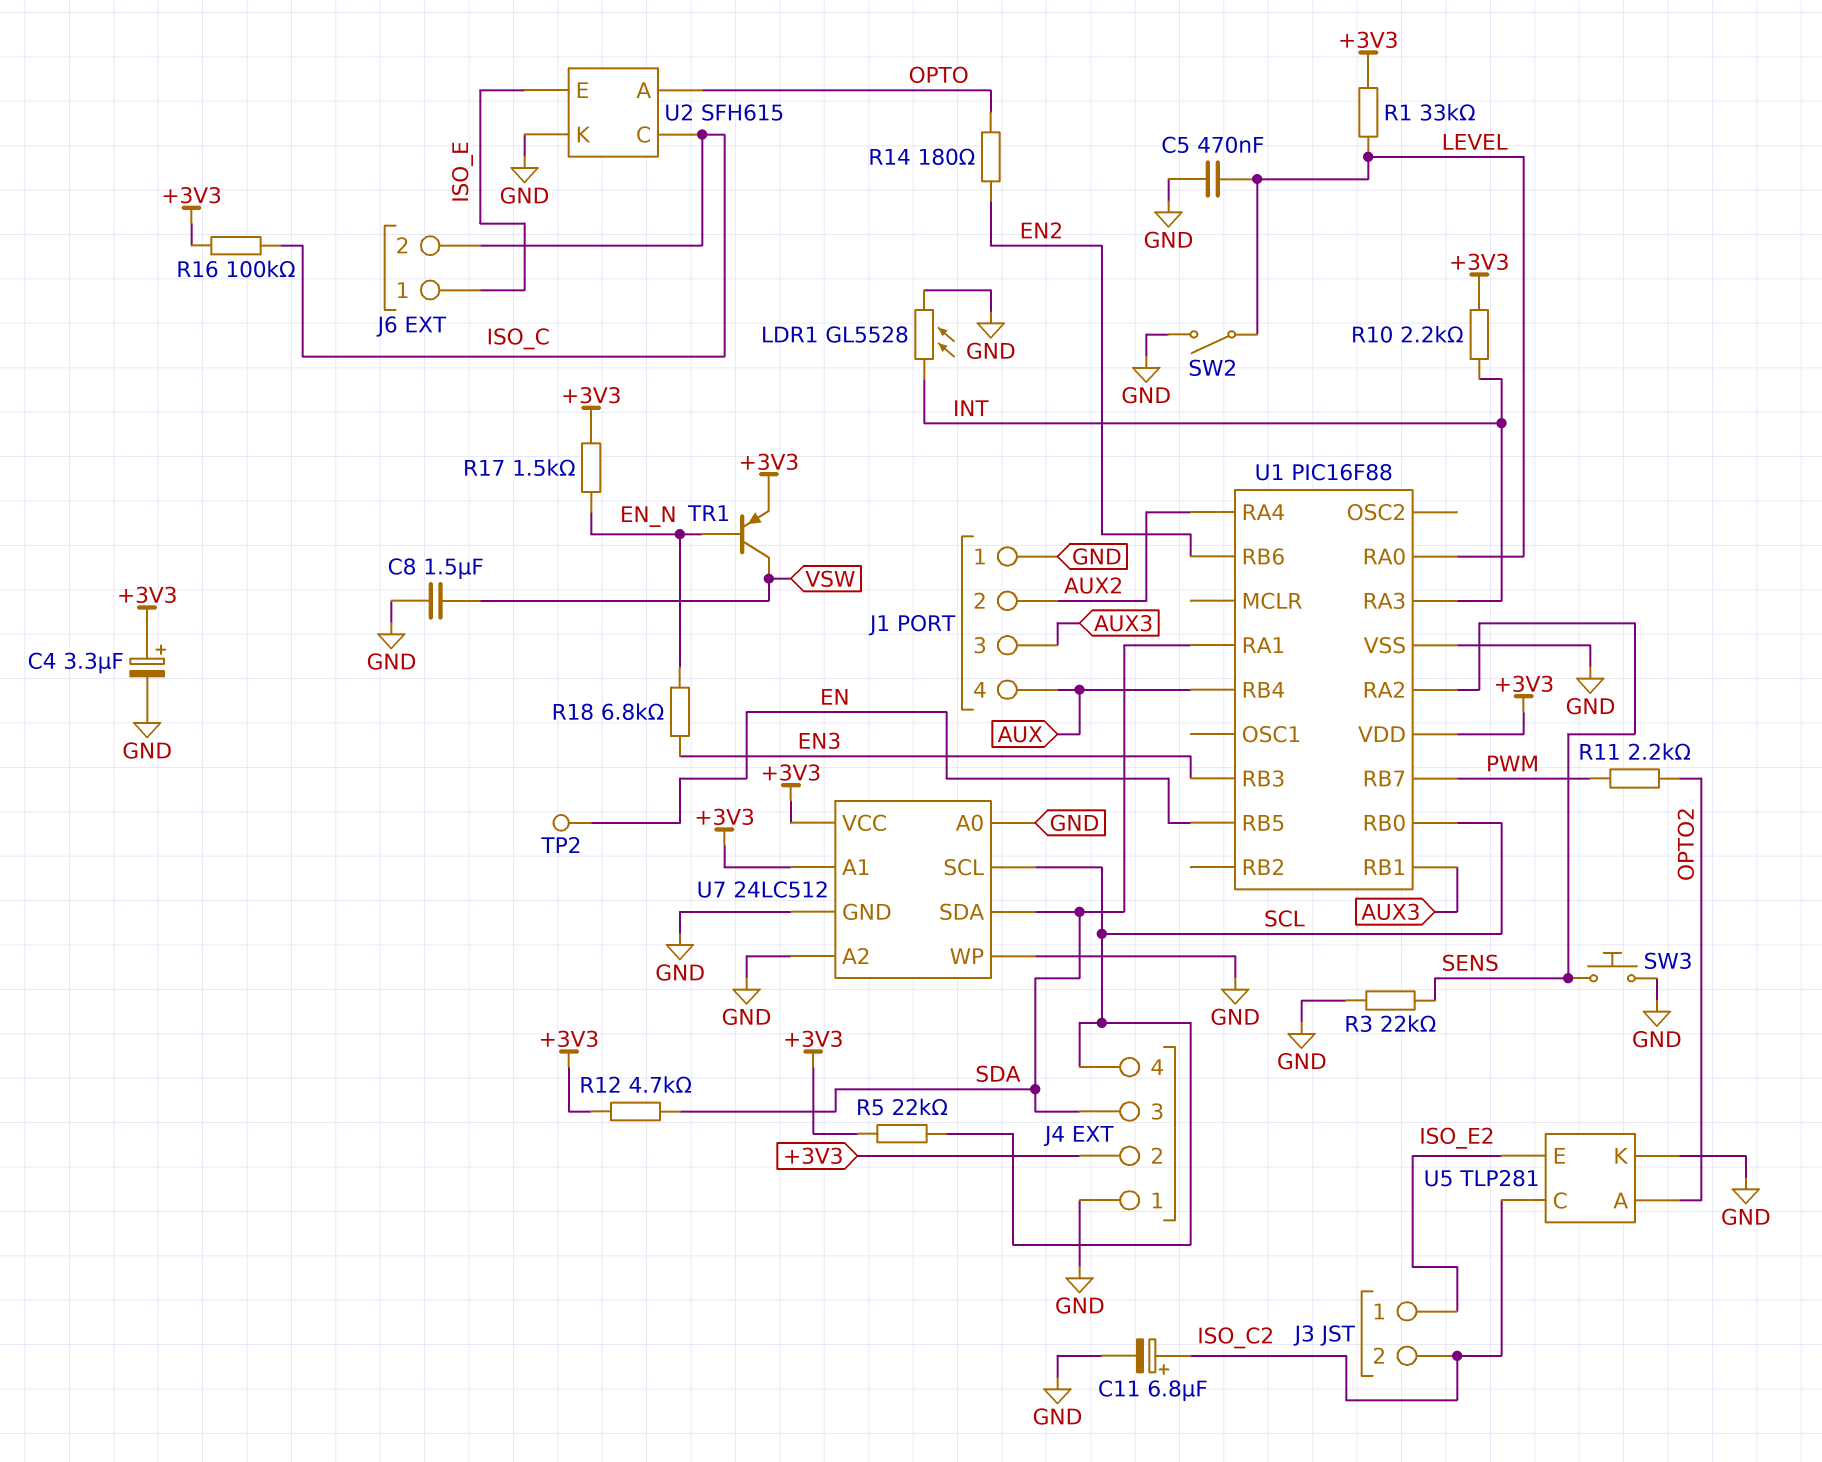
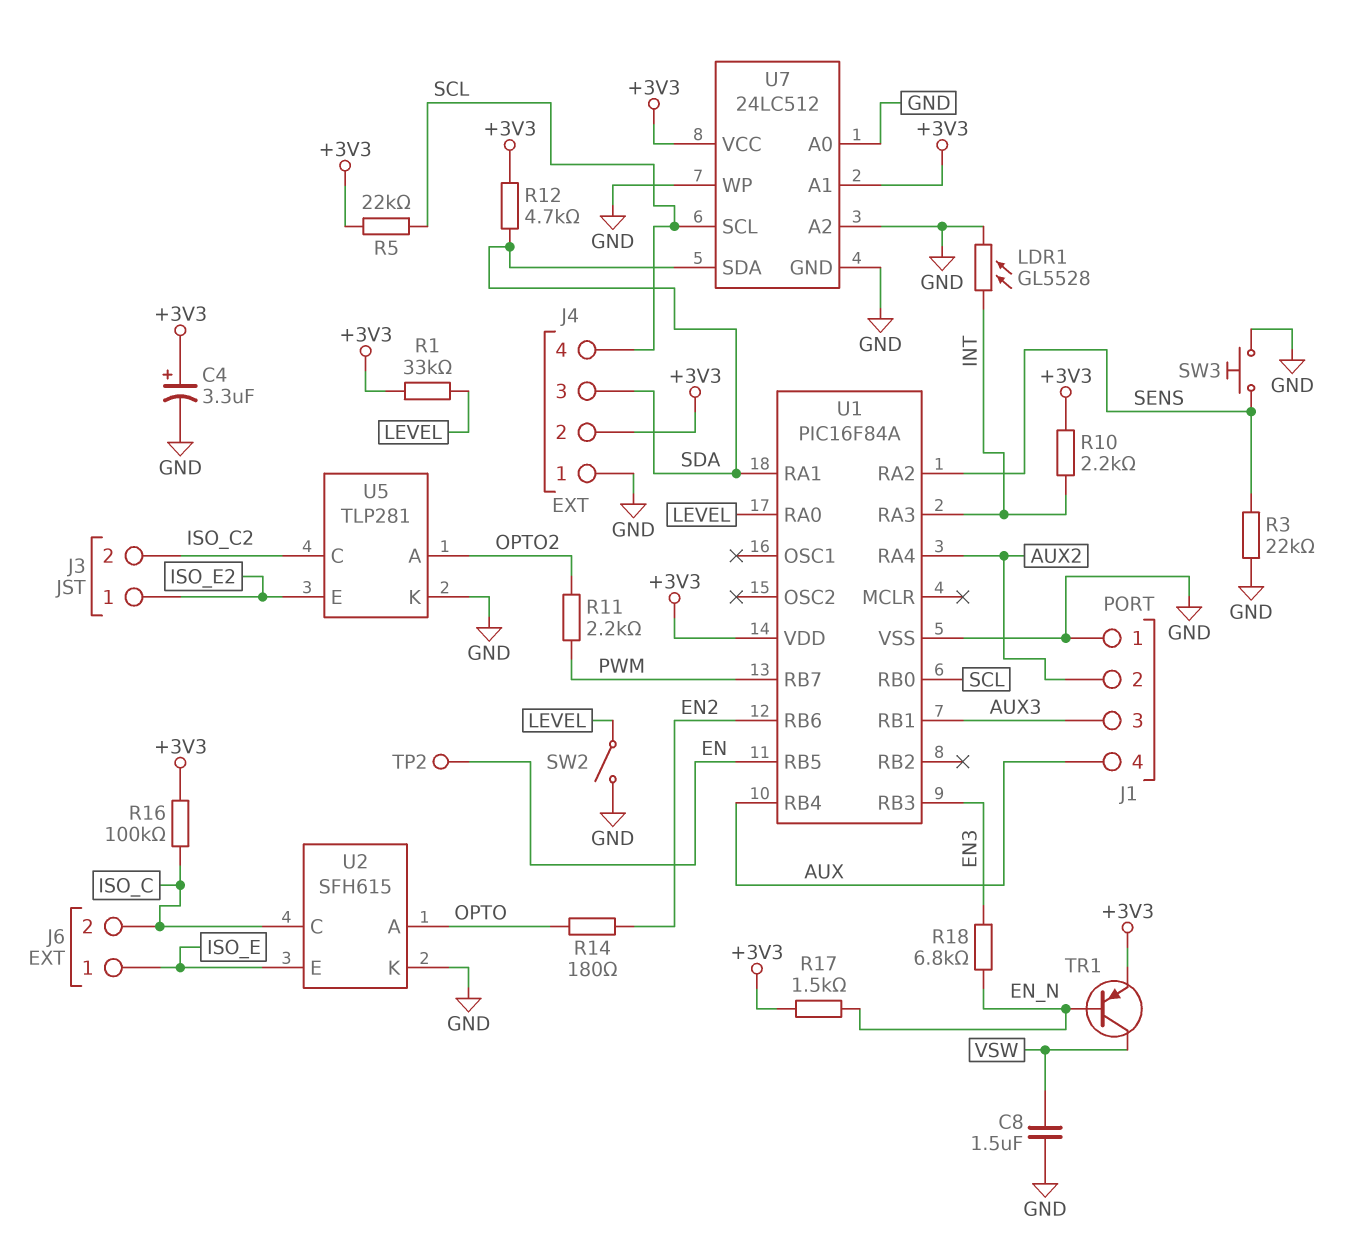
C5: 470nF (GND, LEVEL) -> none
C11: 6.8uF (plus ISO_C2, minus GND) -> none
U1: PIC16F88 -> PIC16F84A

